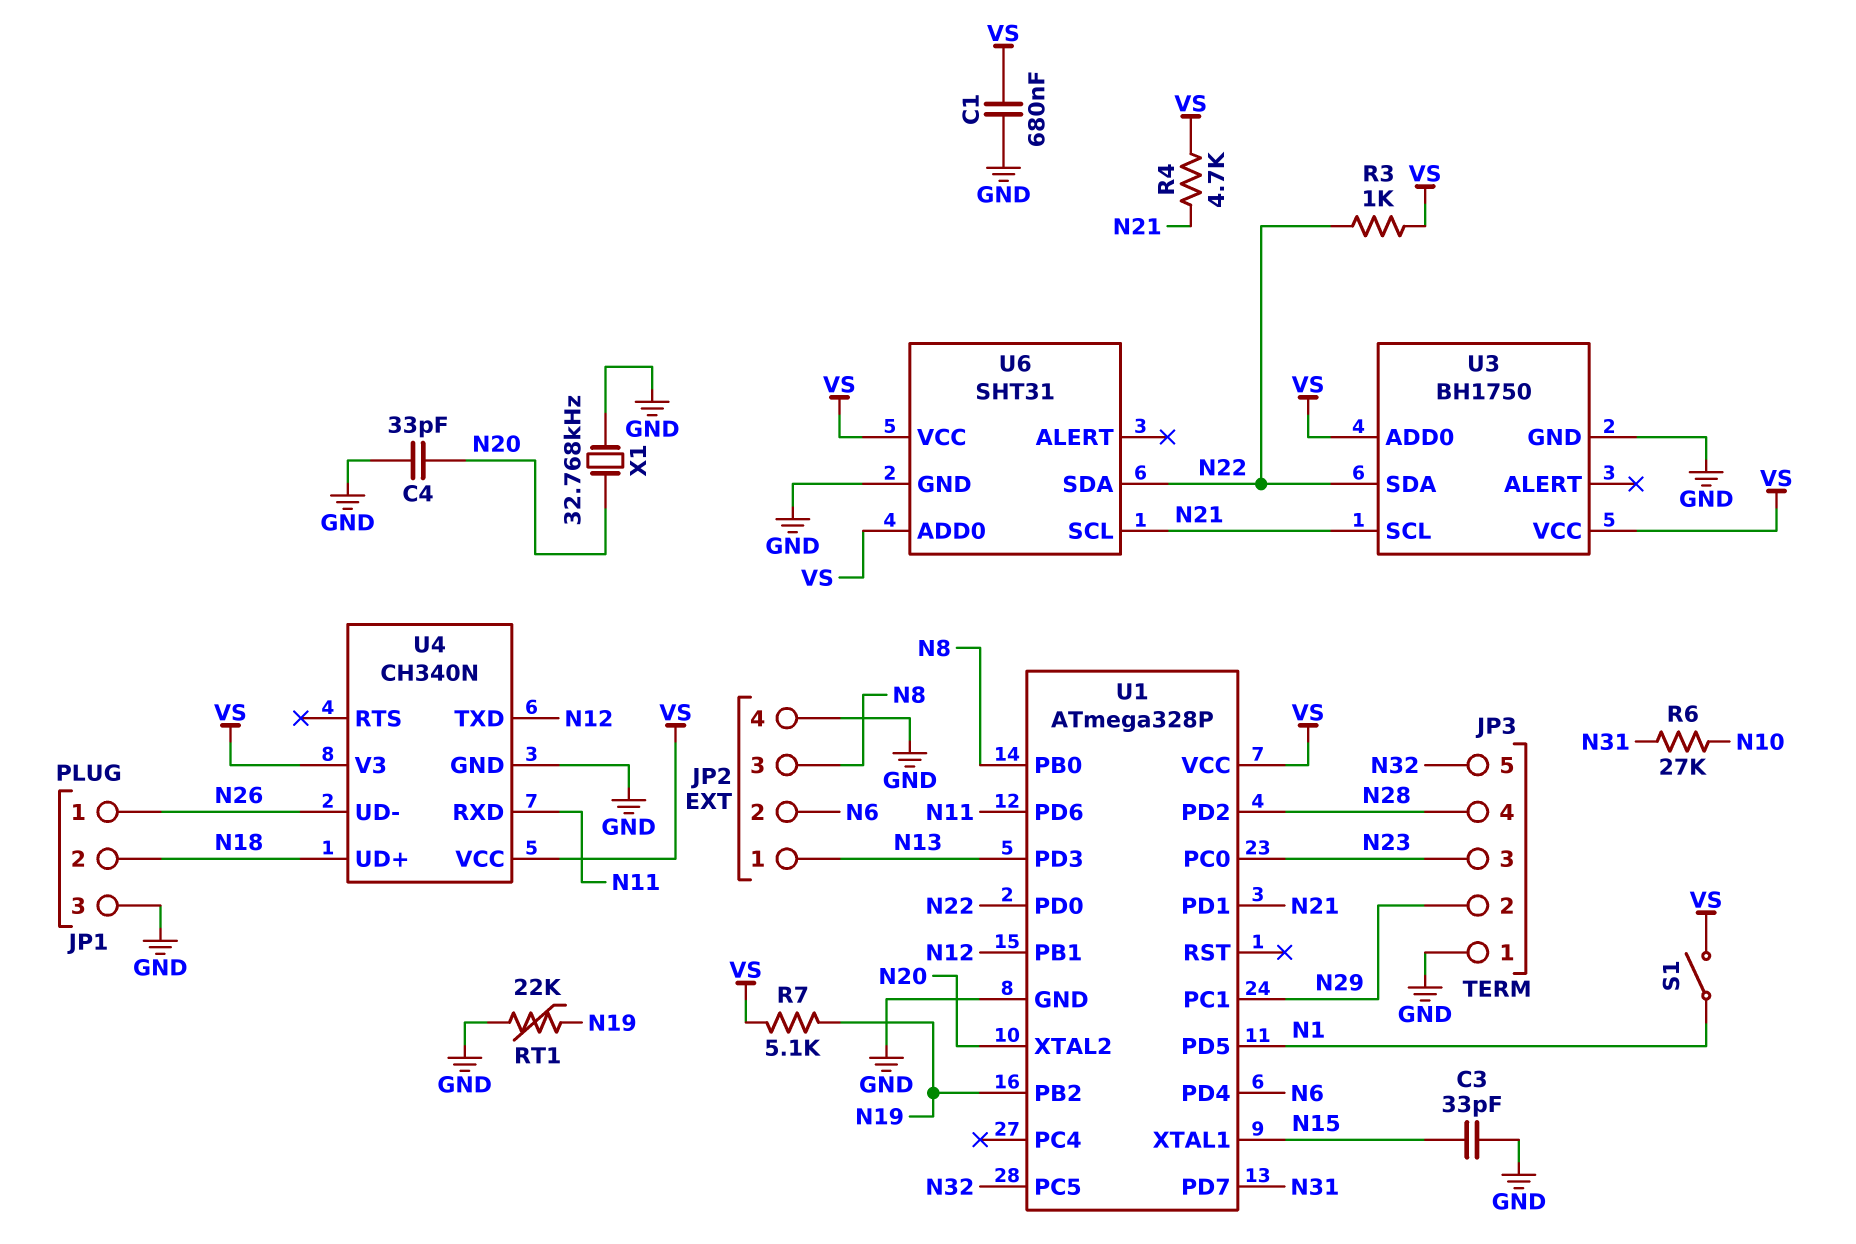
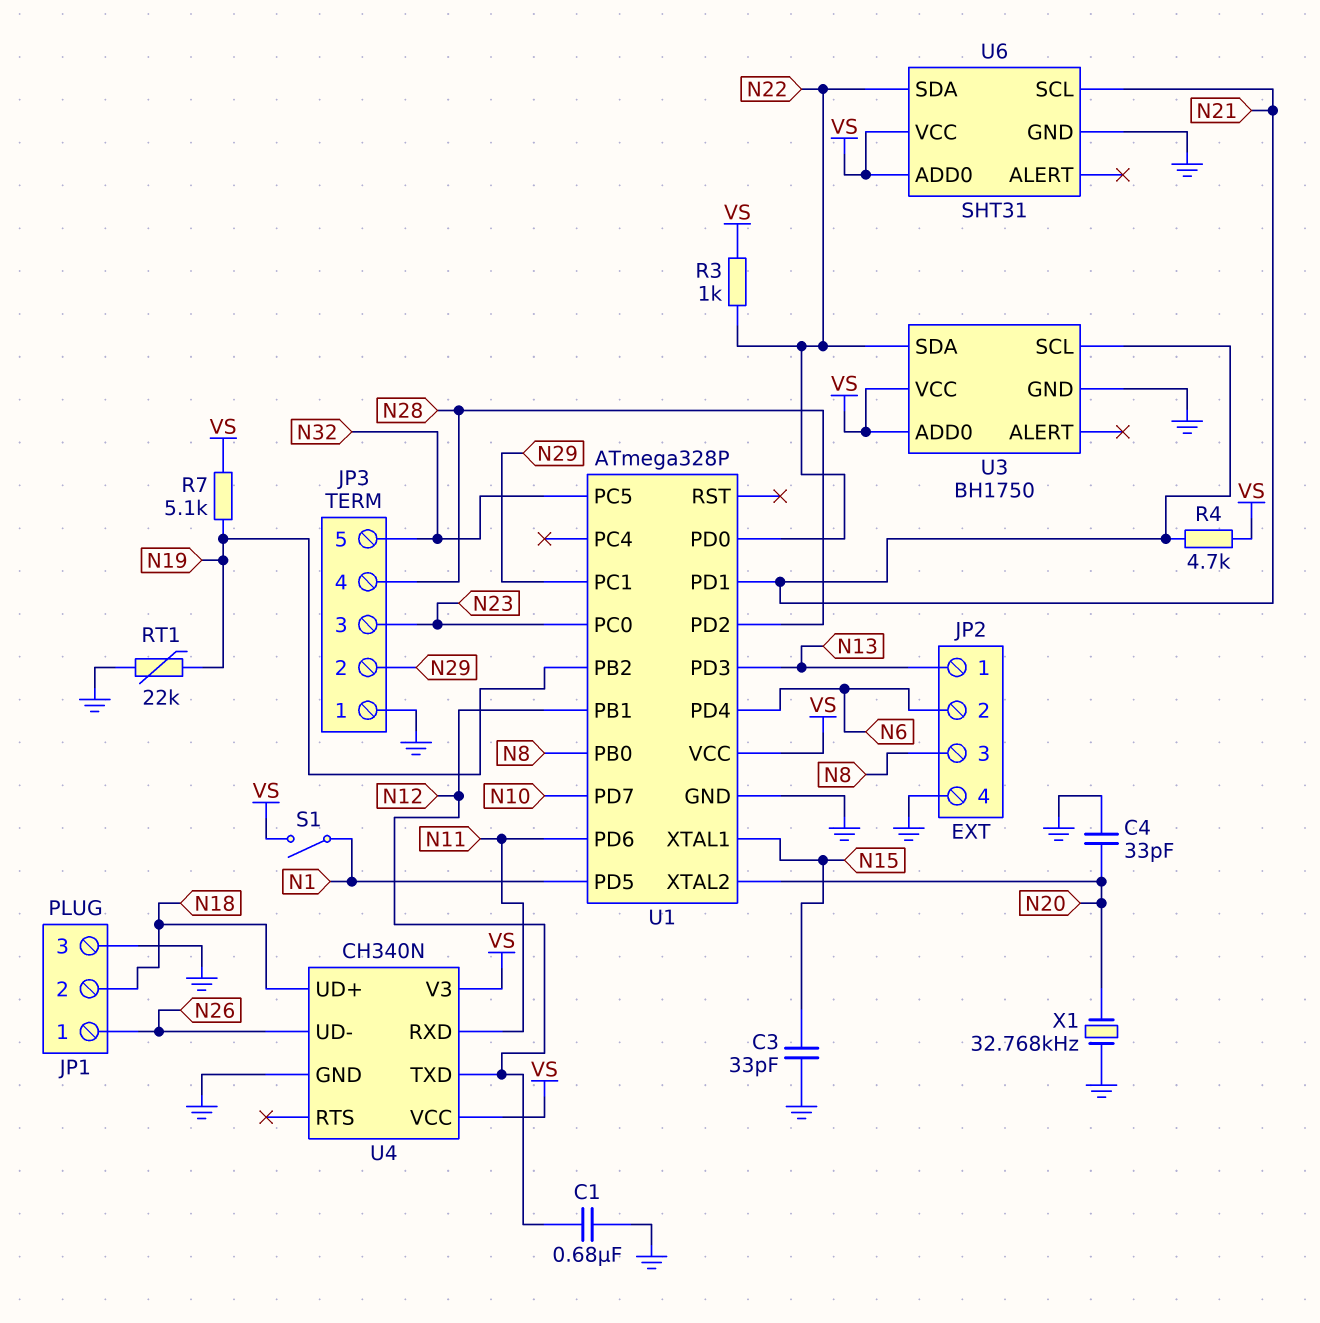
C1: 680nF (GND, VS) -> 680nF (GND, N12)
R6: 27k (N10, N31) -> none
U1 pin PD7: N31 -> N10

